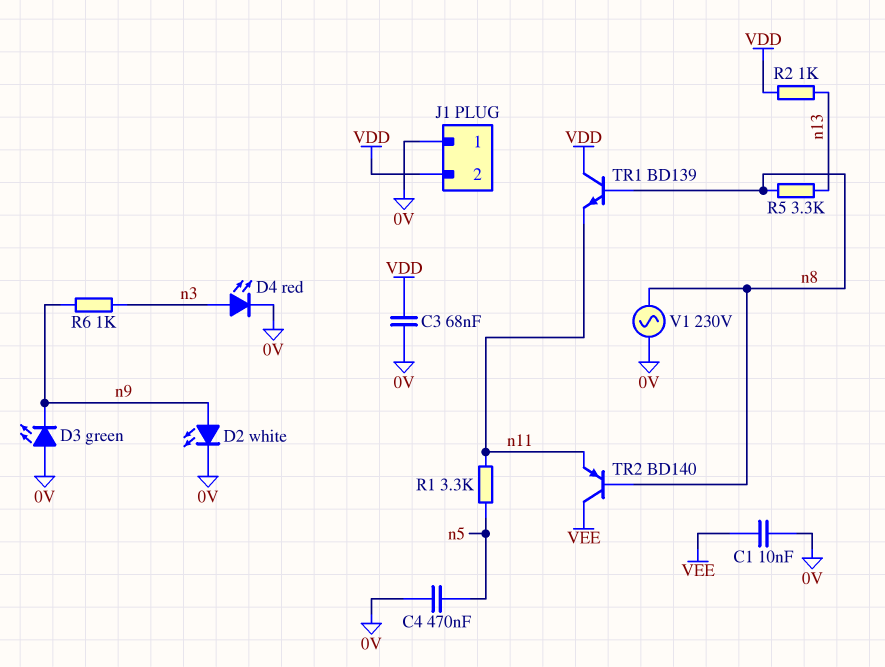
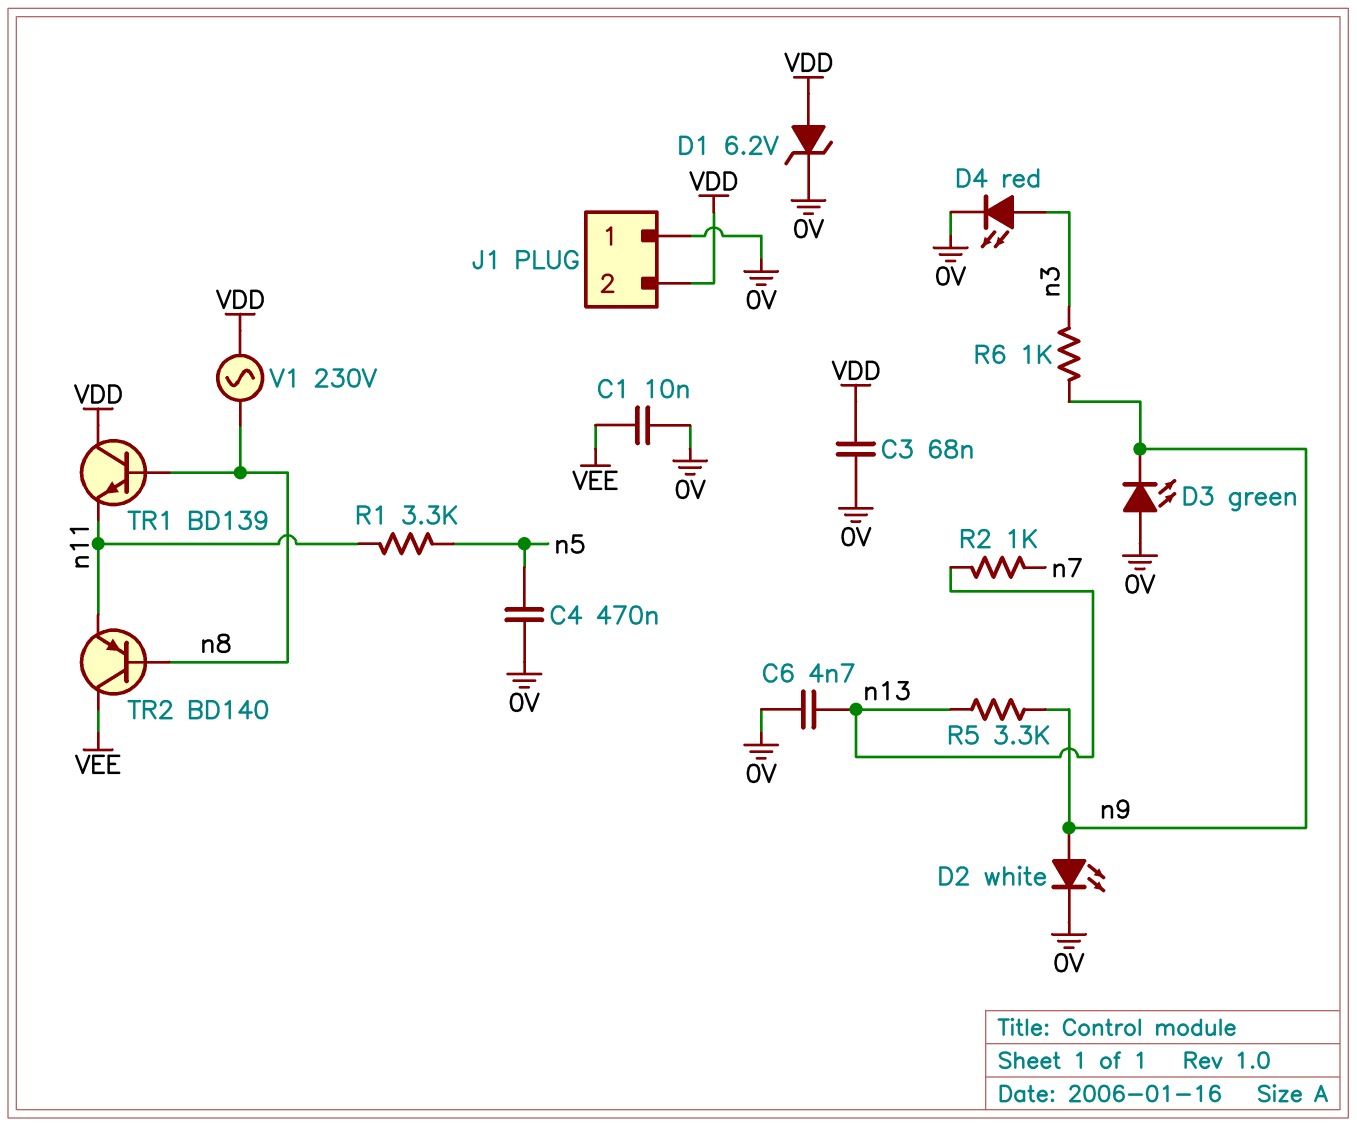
C6: none -> 4.7nF (0V, n13)
D1: none -> zener 6.2V (A VDD, K 0V)
R2: 1k (VDD, n13) -> 1k (n7, n13)
R5: 3.3k (n8, n13) -> 3.3k (n9, n13)
V1: AC 230V (0V, n8) -> AC 230V (VDD, n8)

